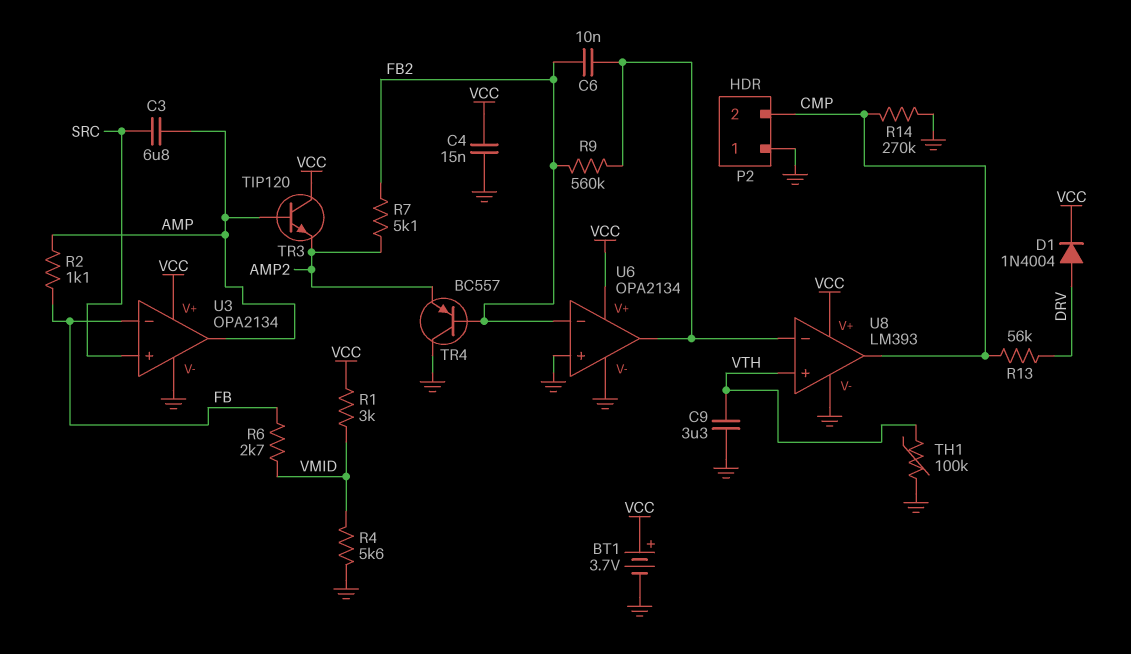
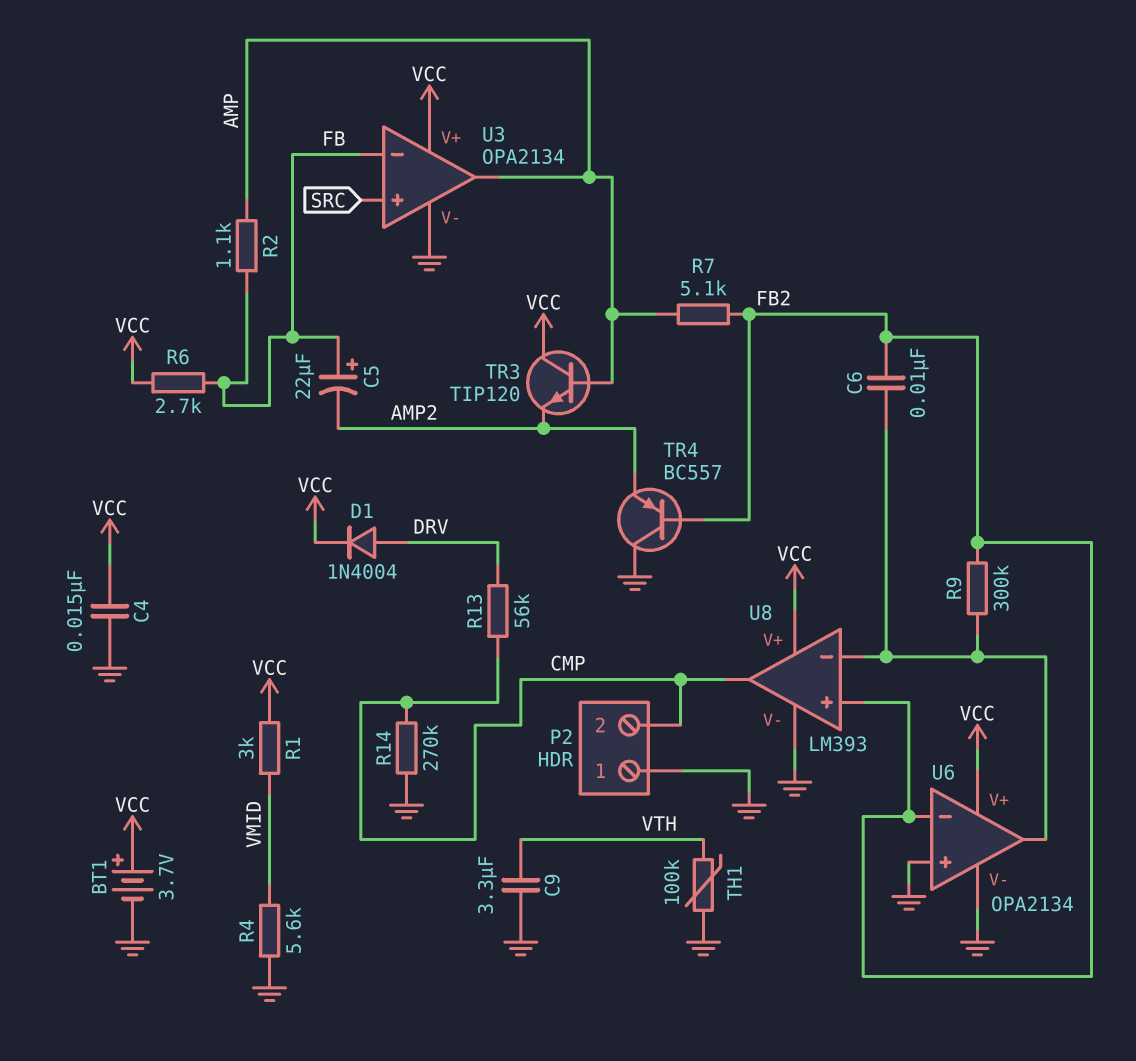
C3: 6.8uF (AMP, SRC) -> none
C5: none -> 22uF (plus FB, minus AMP2)
R6: 2.7k (FB, VMID) -> 2.7k (FB, VCC)
R7: 5.1k (AMP2, FB2) -> 5.1k (AMP, FB2)
R9: 560k (FB2, U6/out) -> 300k (FB2, U6/out)
U8 pin in+: VTH -> FB2

